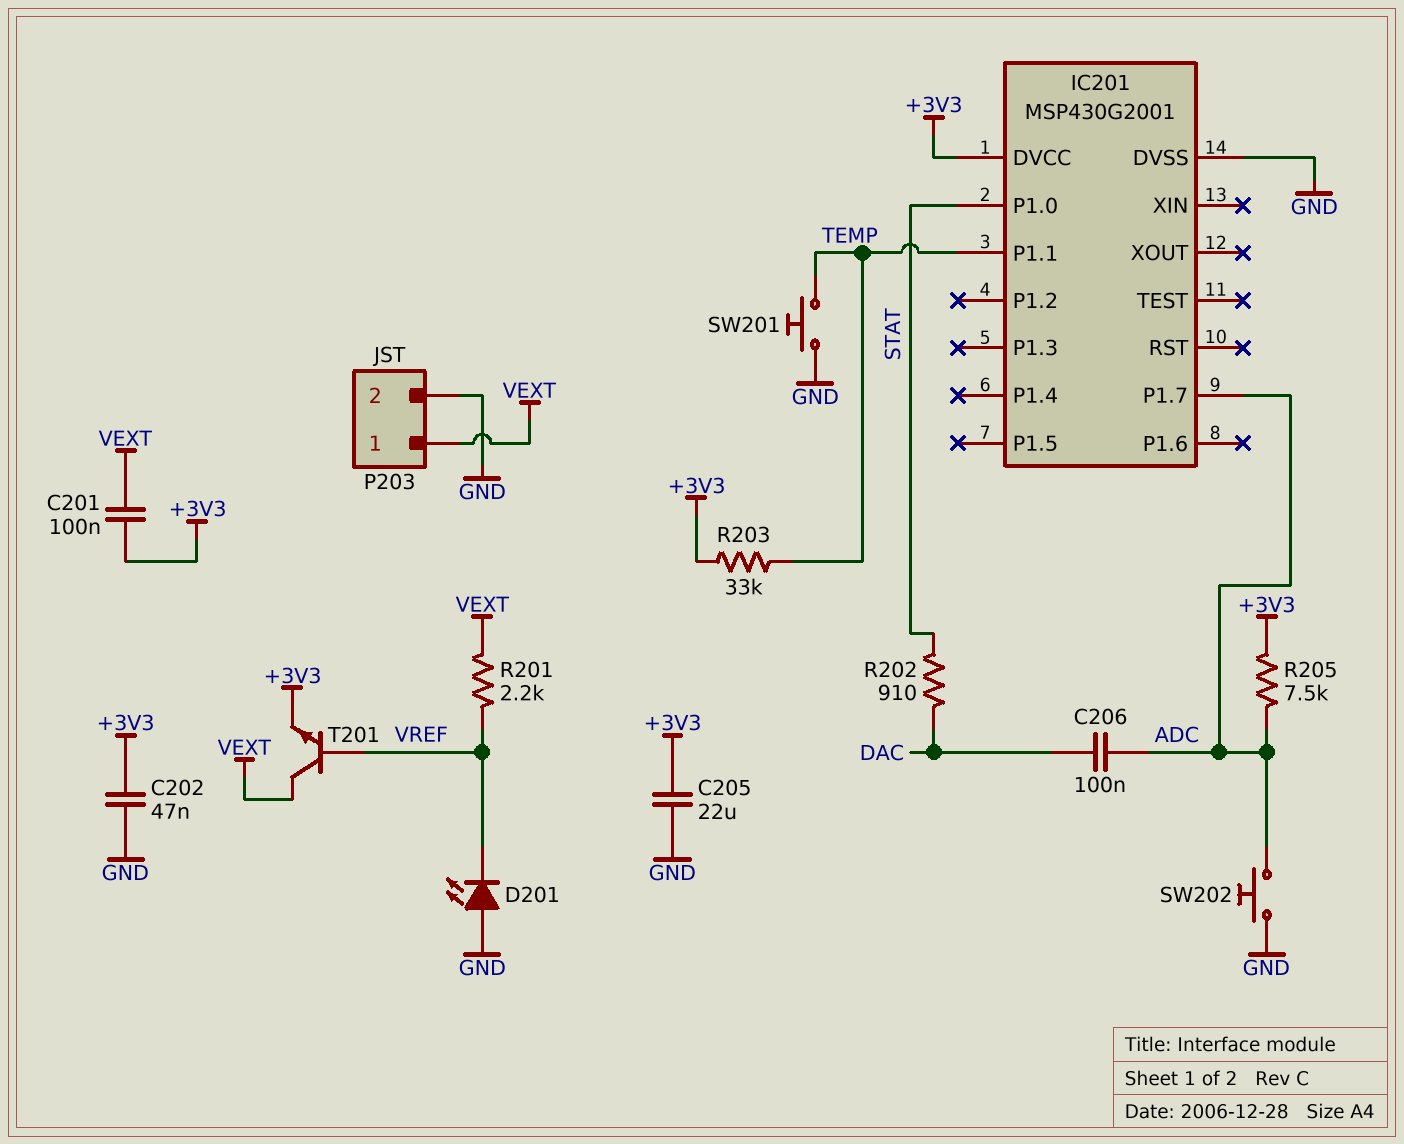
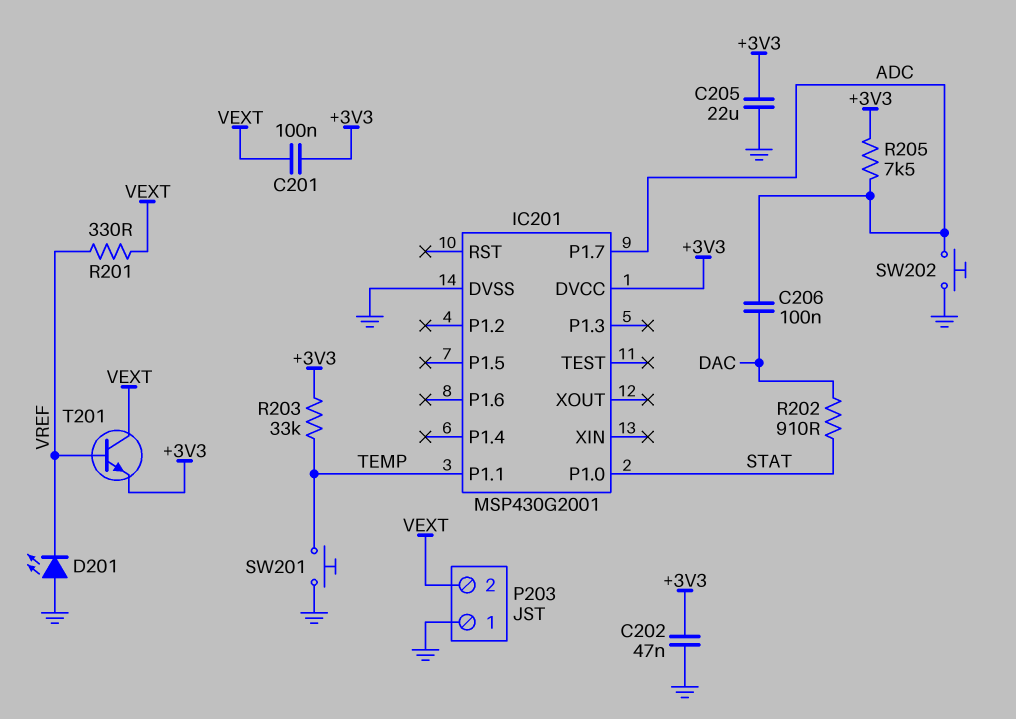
P203 pin 1: VEXT -> GND
P203 pin 2: GND -> VEXT
R201: 2.2k (VEXT, VREF) -> 330 (VEXT, VREF)

